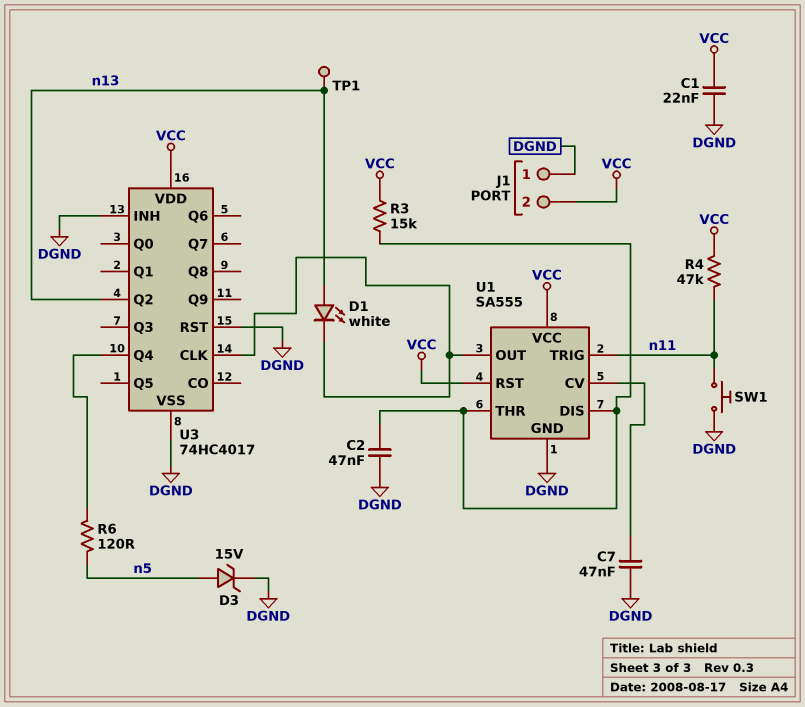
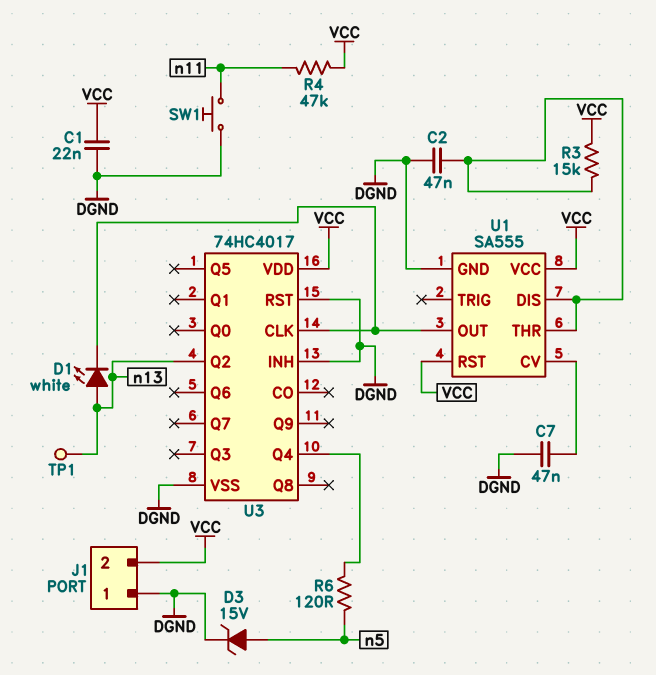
U1 pin TRIG: n11 -> none

